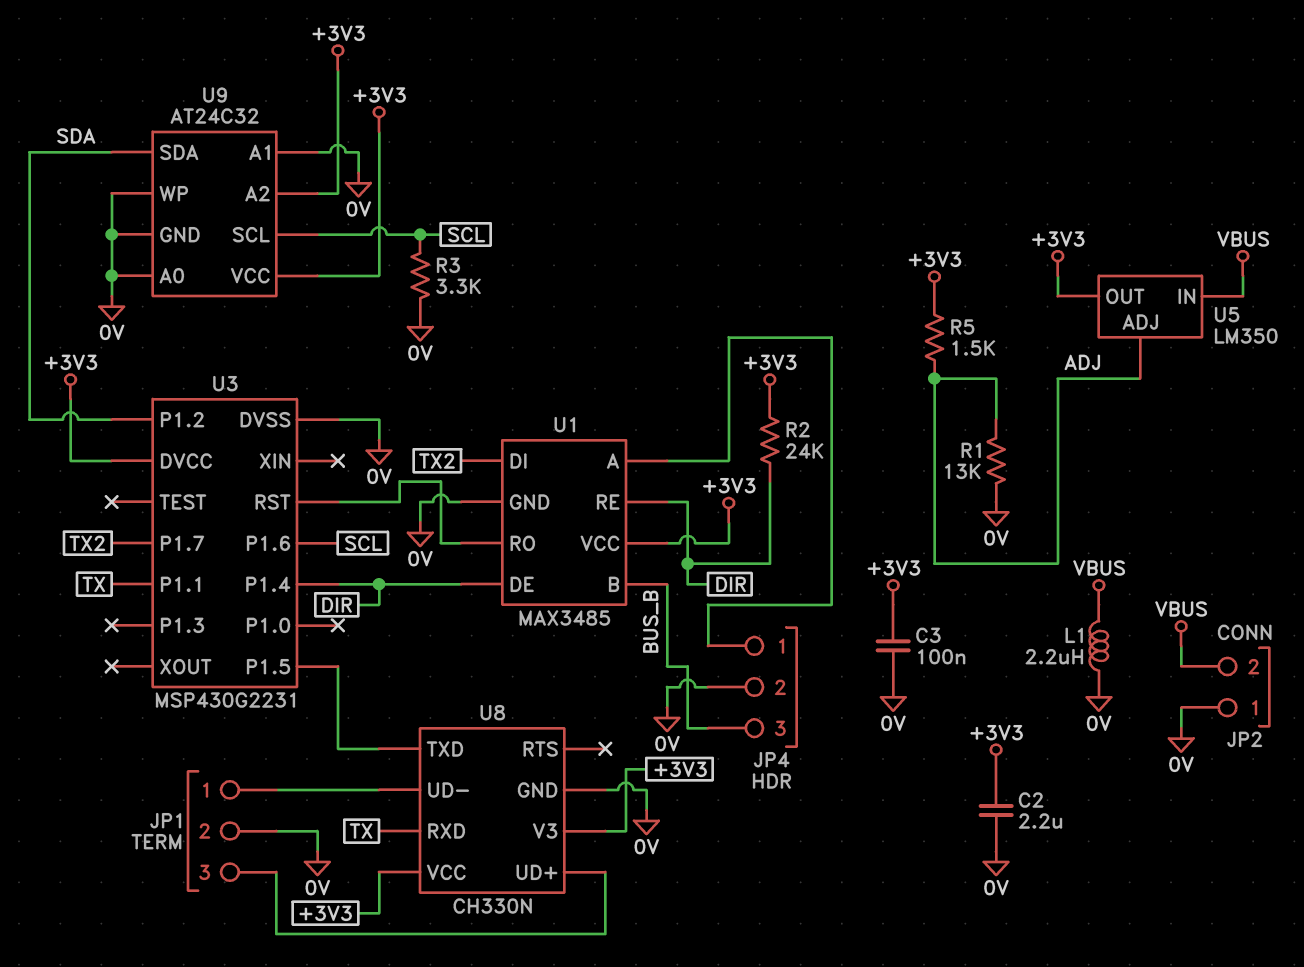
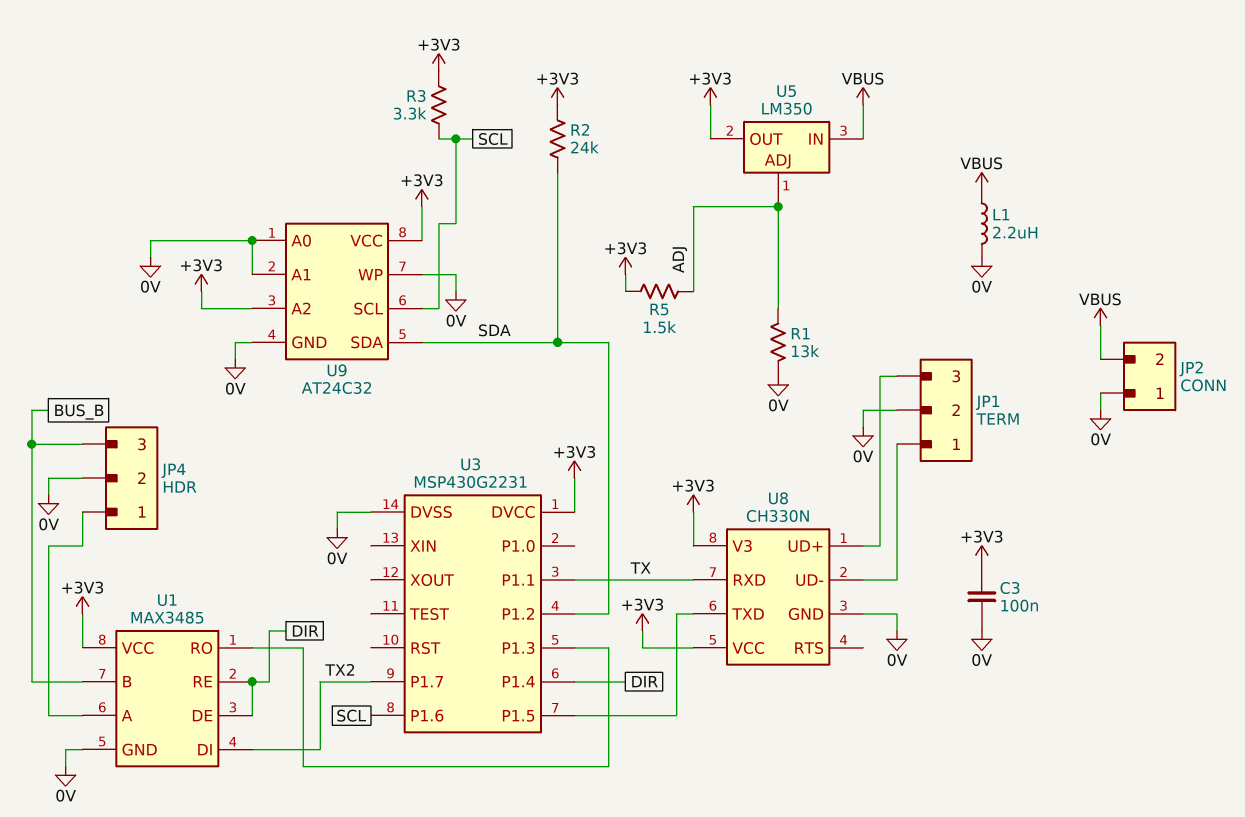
C2: 2.2uF (+3V3, 0V) -> none
R2: 24k (+3V3, DIR) -> 24k (+3V3, SDA)
R3: 3.3k (0V, SCL) -> 3.3k (+3V3, SCL)
U3 pin P1.3: none -> U1/RO
U3 pin RST: U1/RO -> none

